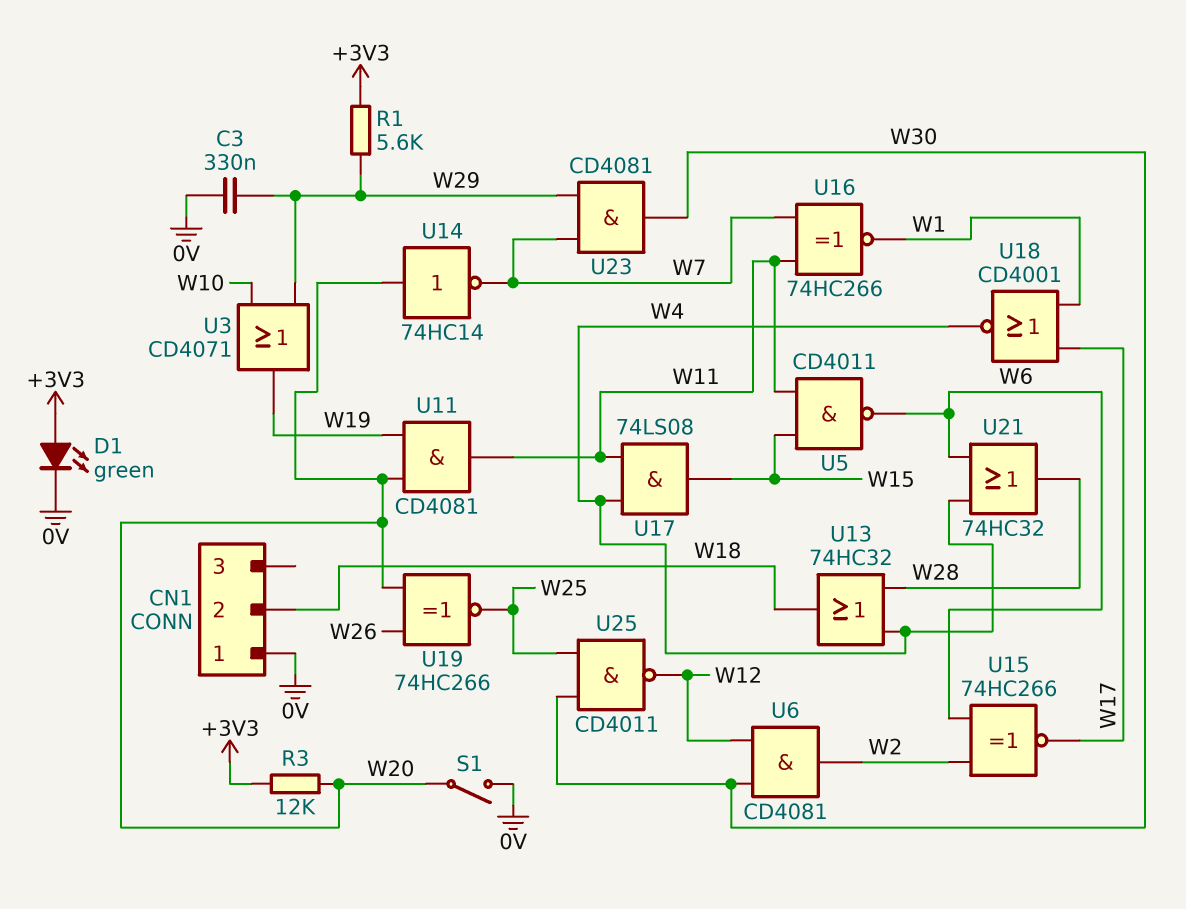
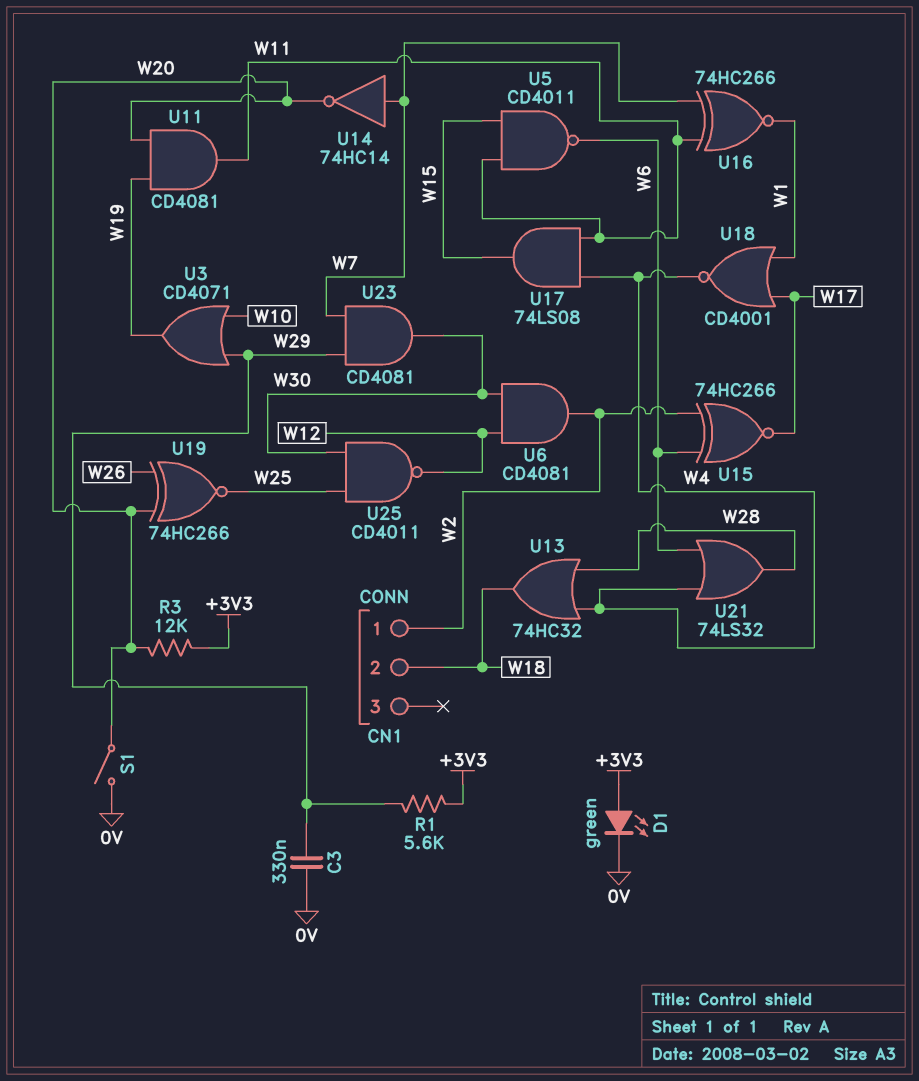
CN1 pin 1: 0V -> W2
U14: NOT 74HC14 (in W20, out W7) -> NOT 74HC14 (in W7, out W20)
U21: OR 74HC32 (in W4, in W6, out W28) -> OR 74LS32 (in W4, in W6, out W28)

